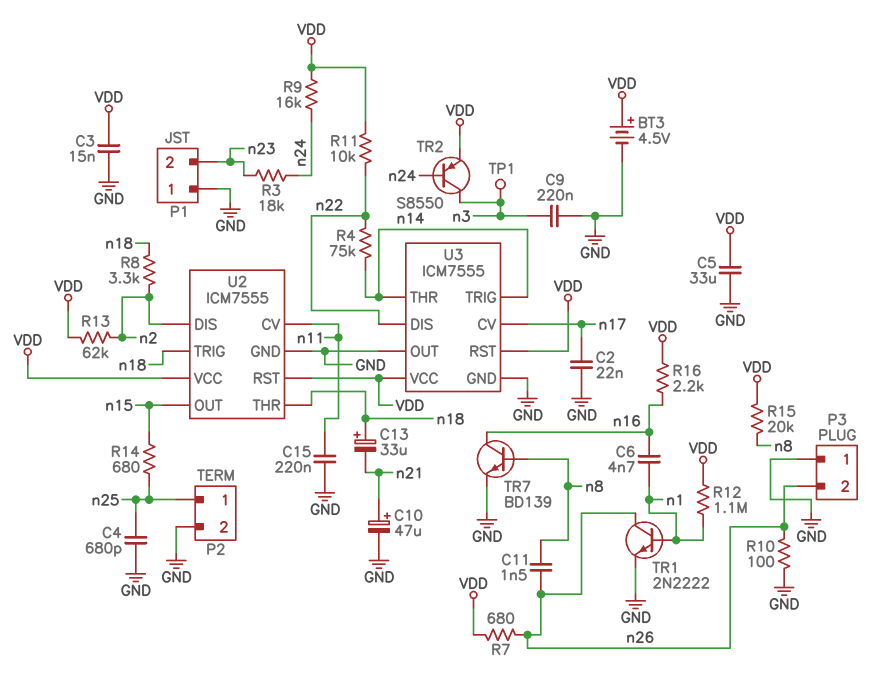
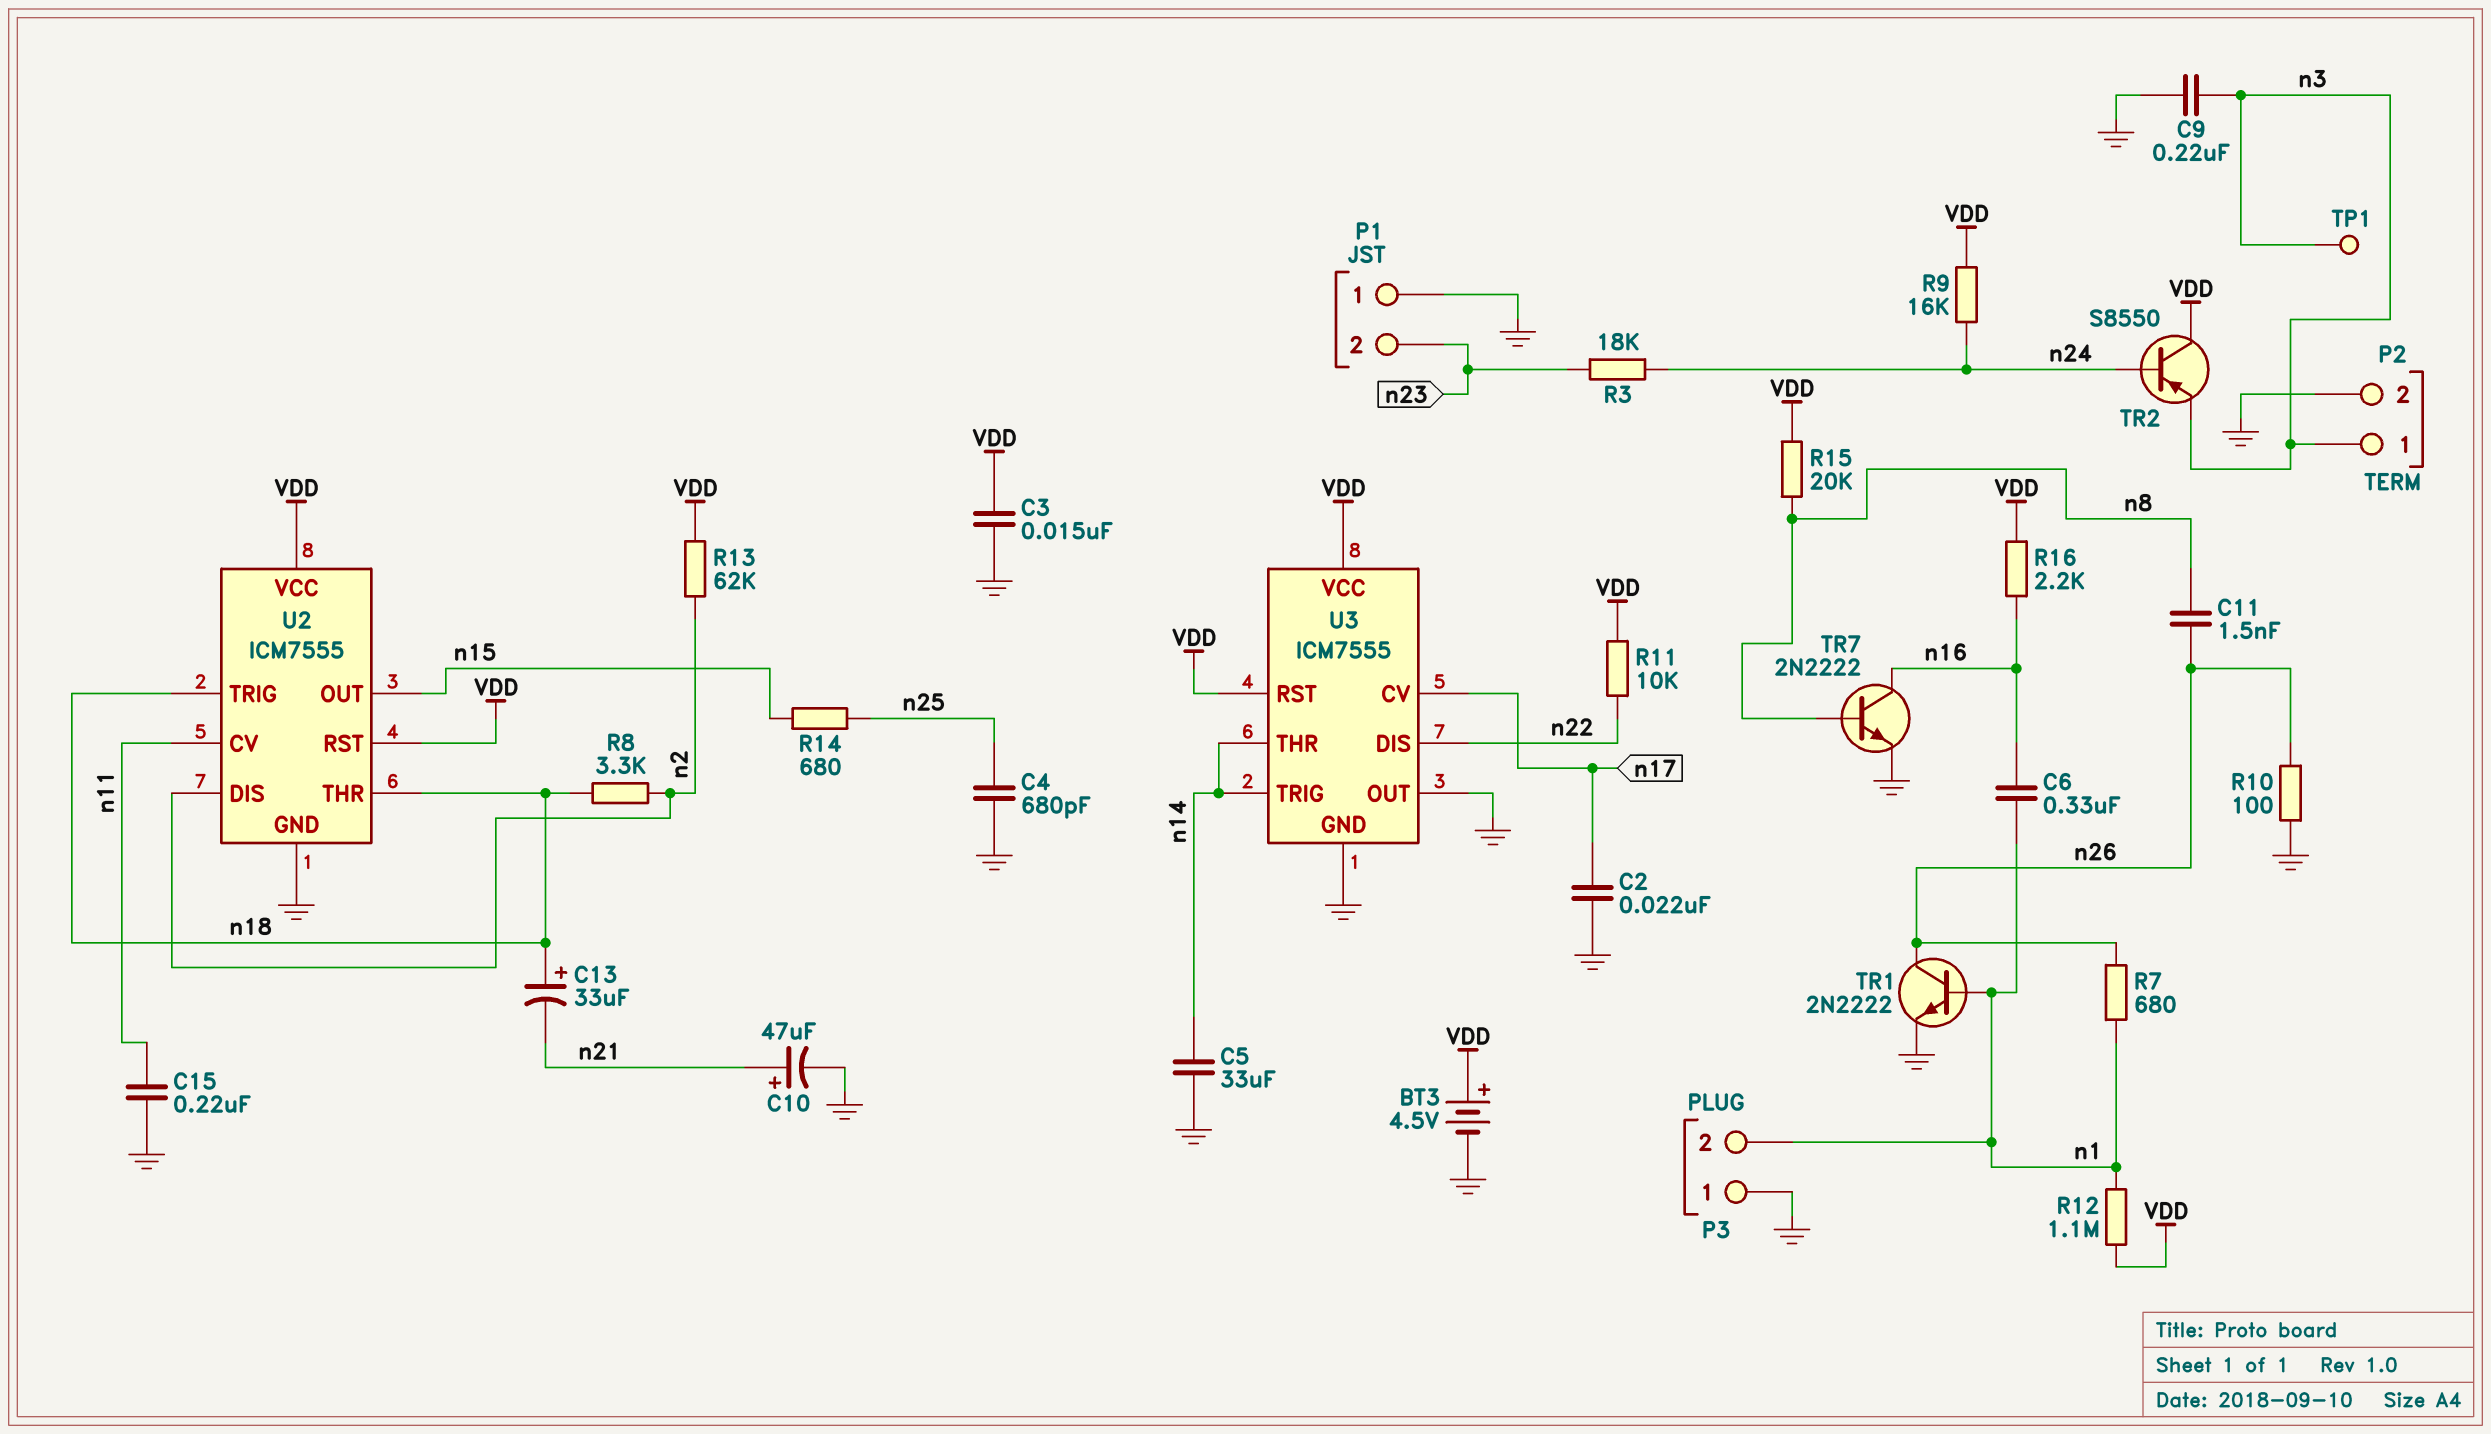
C5: 33uF (GND, VDD) -> 33uF (GND, n14)
C6: 4.7nF (n1, n16) -> 330nF (n1, n16)
P2 pin 1: n25 -> n3
P3 pin 2: n26 -> n1
R4: 75k (n14, n22) -> none
R7: 680 (VDD, n26) -> 680 (n1, n26)
TR2: PNP S8550 (B n24, C n3, E VDD) -> PNP S8550 (B n24, C VDD, E n3)
TR7: NPN BD139 (B n8, C n16, E GND) -> NPN 2N2222 (B n8, C n16, E GND)

